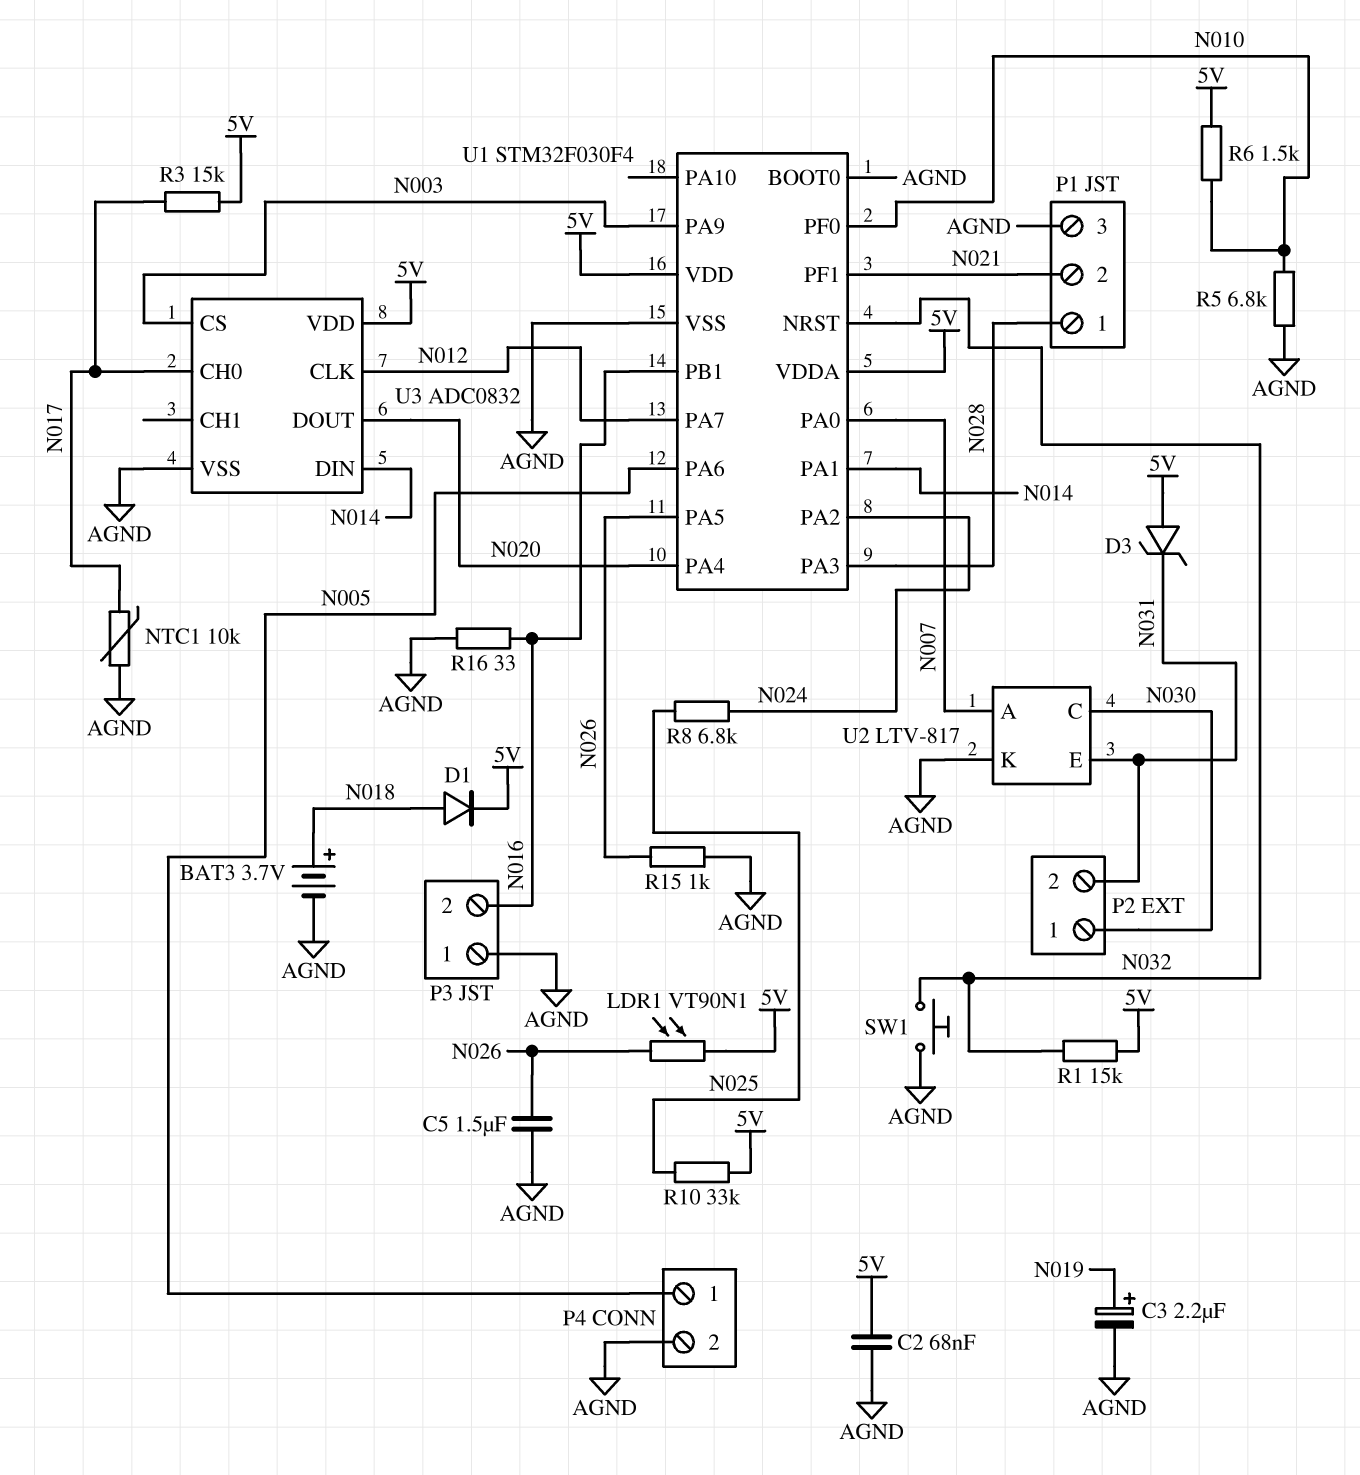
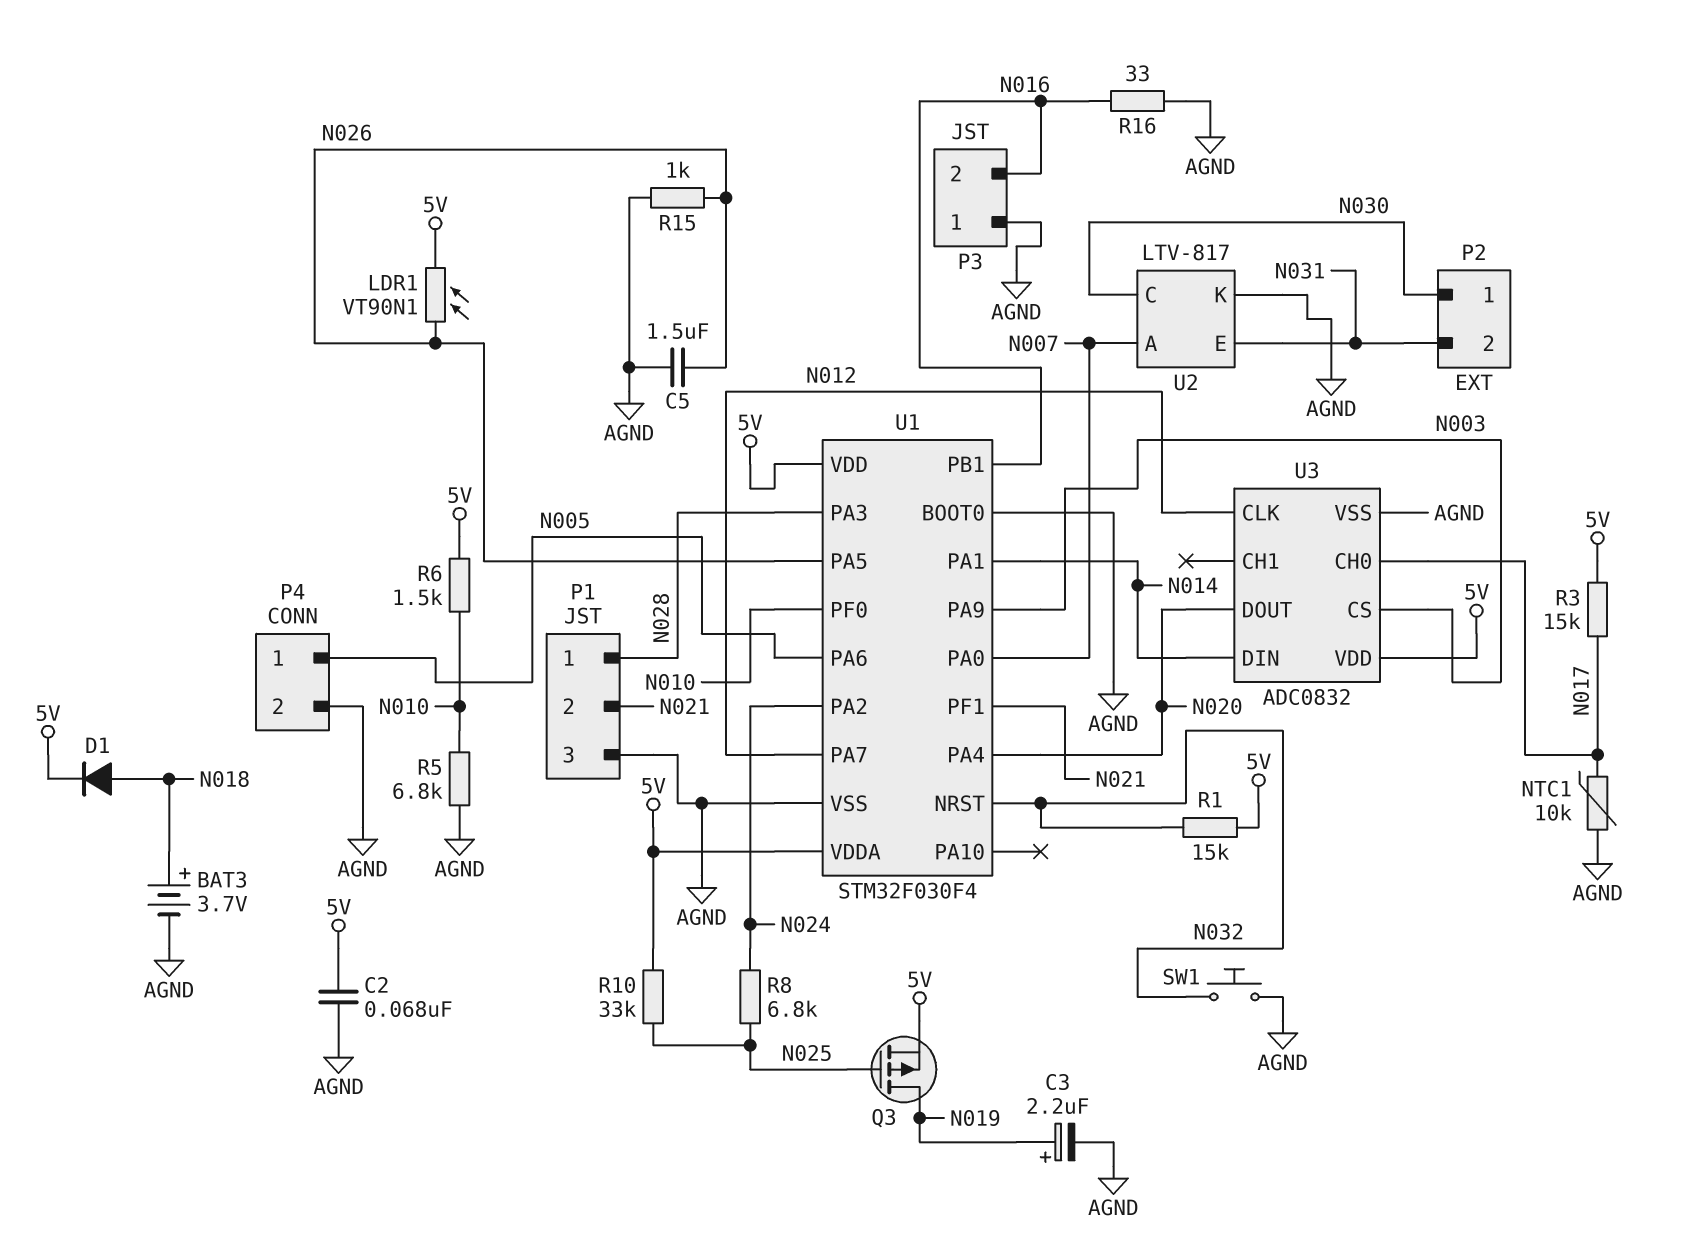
D3: zener (A 5V, K N031) -> none
Q3: none -> PMOS (G N025, D N019, S 5V)

